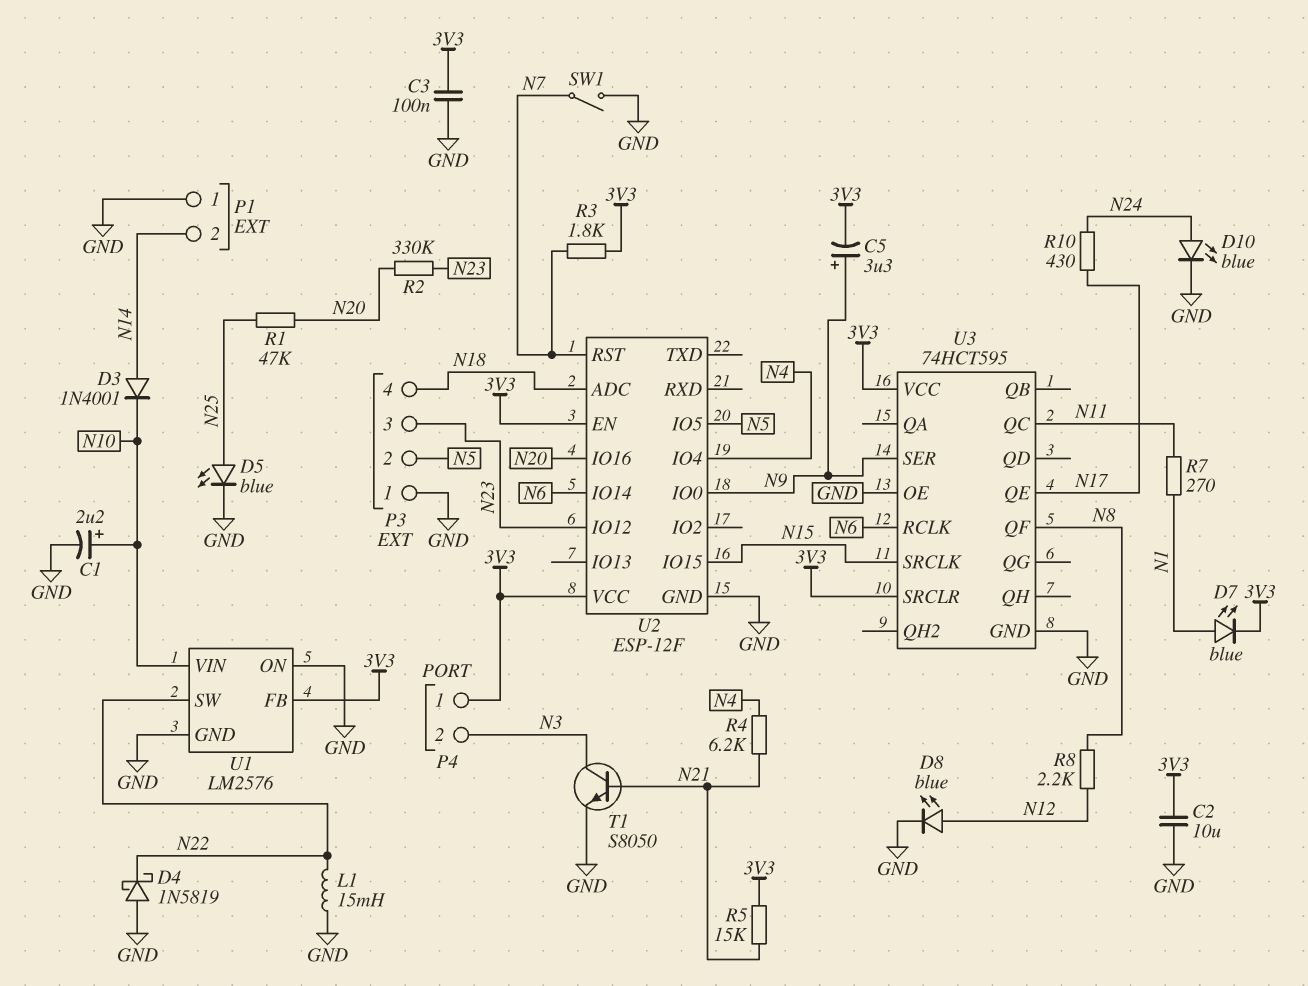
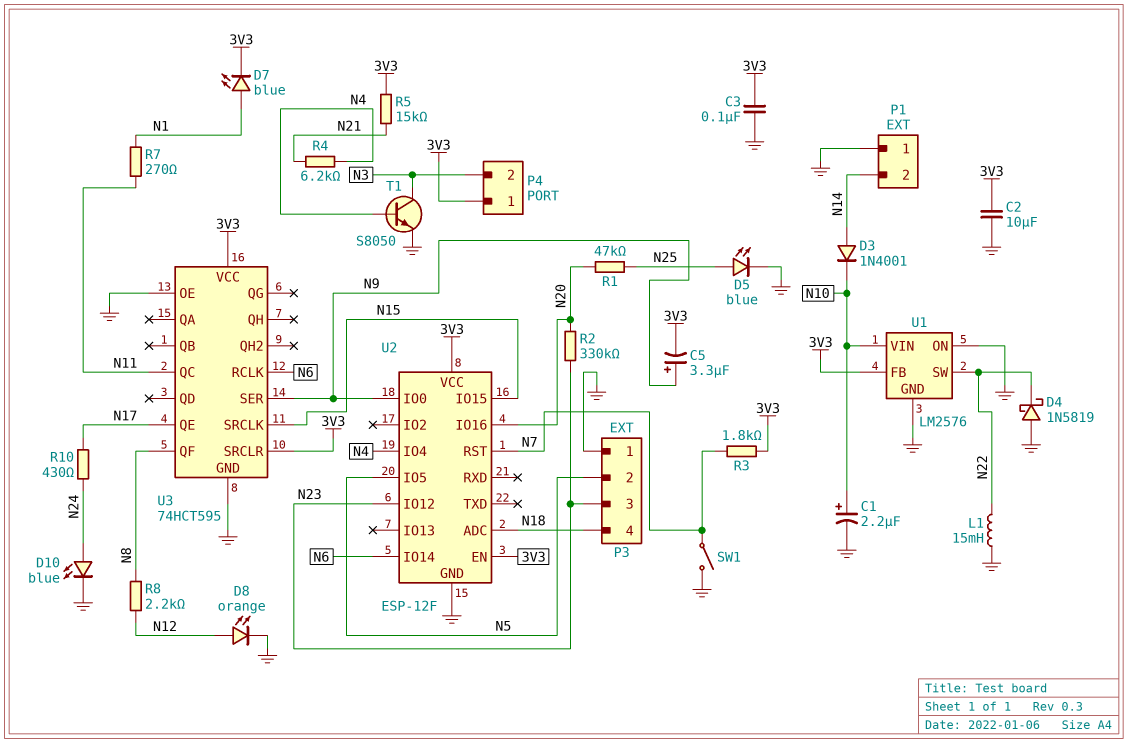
D8: LED blue (A N12, K GND) -> LED orange (A N12, K GND)
T1: NPN S8050 (B N21, C N3, E GND) -> NPN S8050 (B N4, C N3, E GND)

